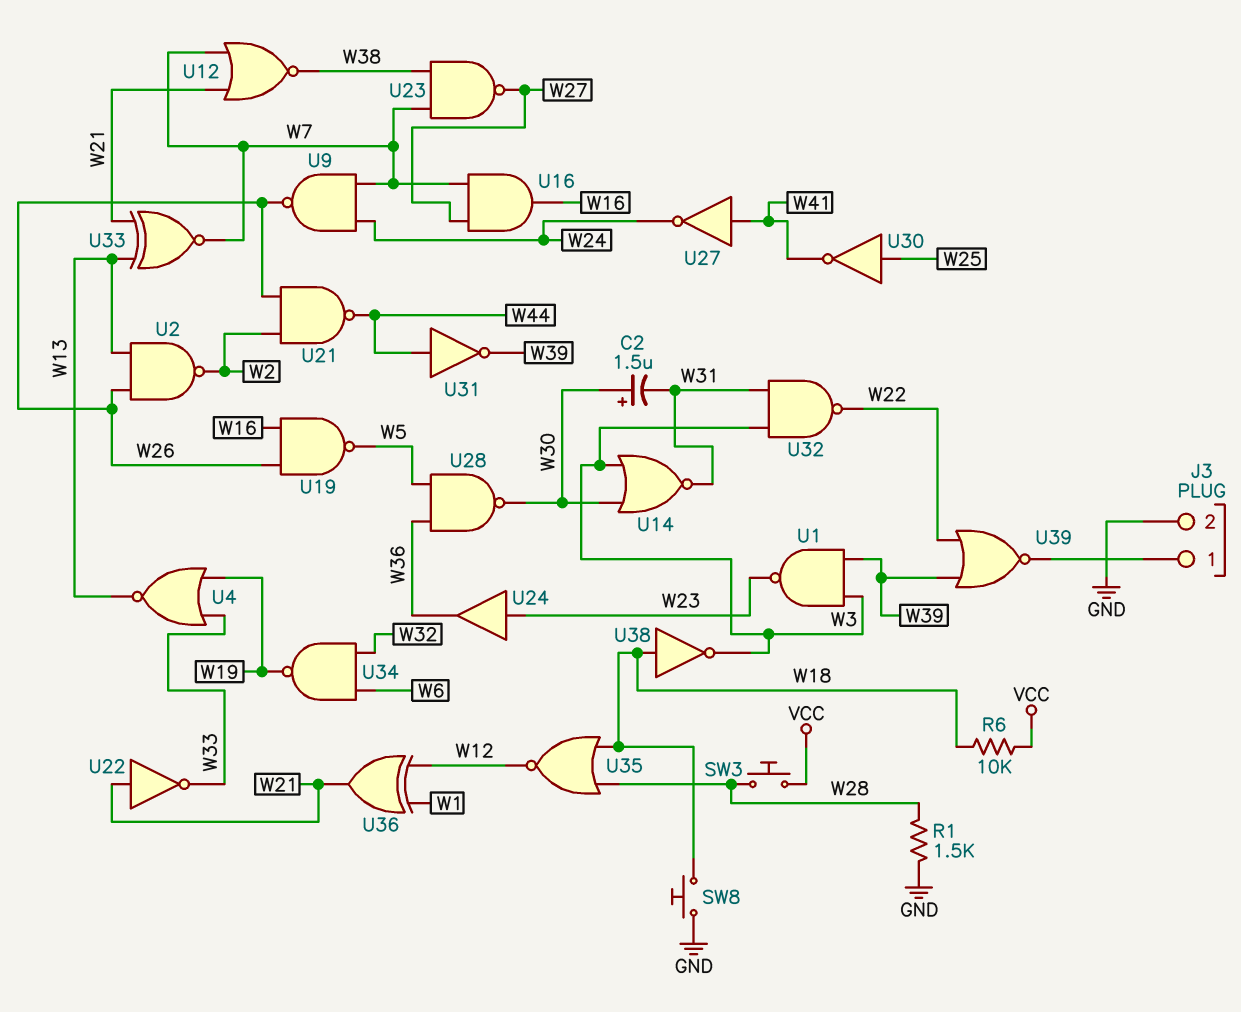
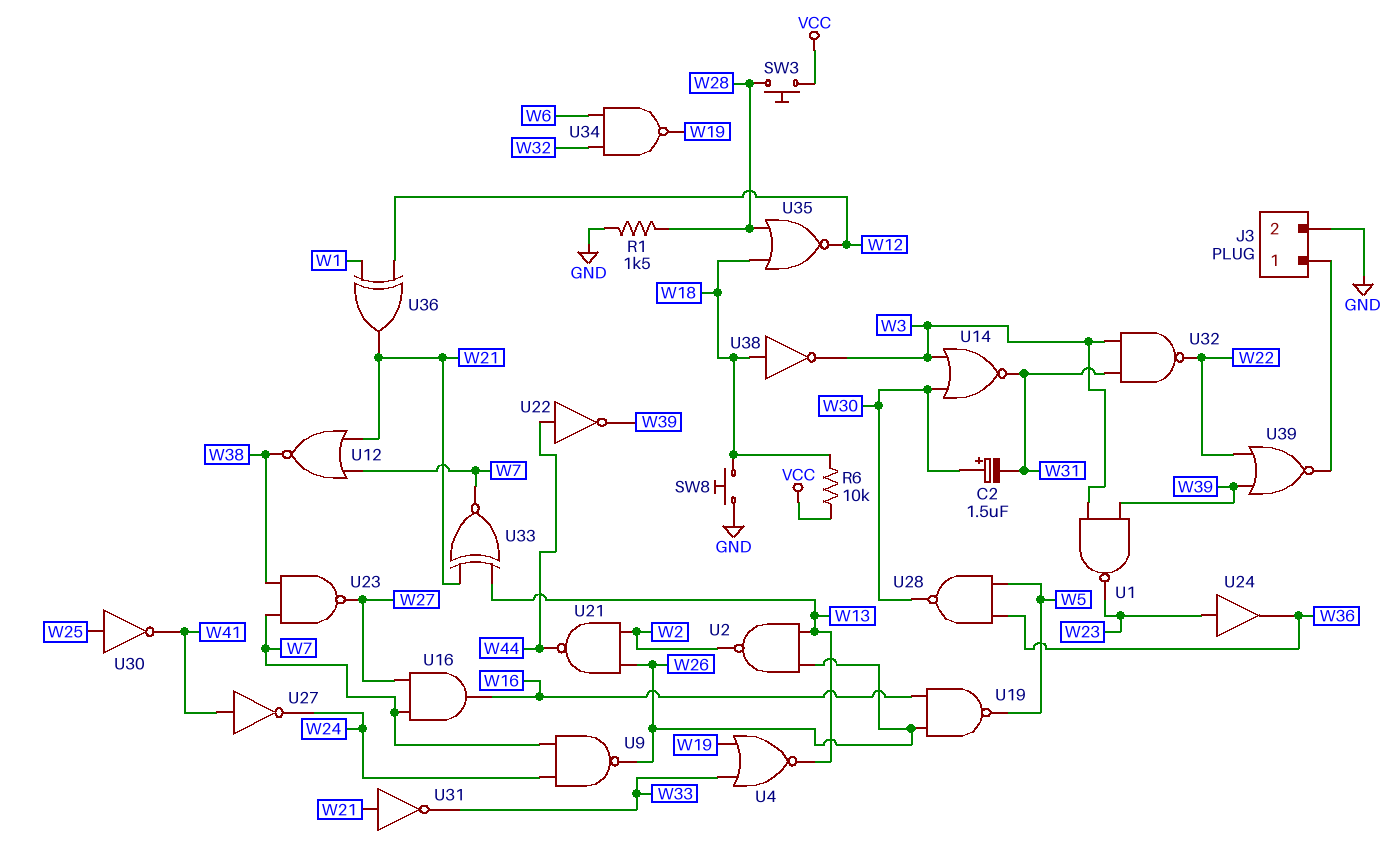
U22: NOT (in W21, out W33) -> NOT (in W44, out W39)
U31: NOT (in W44, out W39) -> NOT (in W21, out W33)

